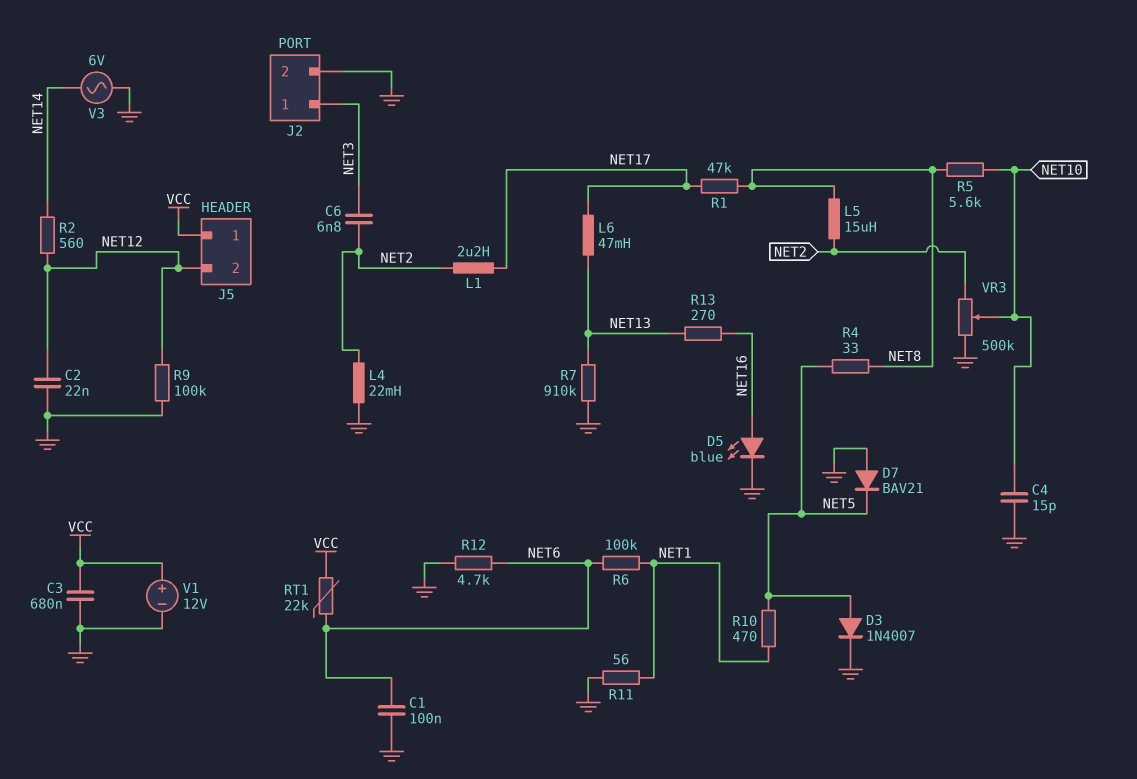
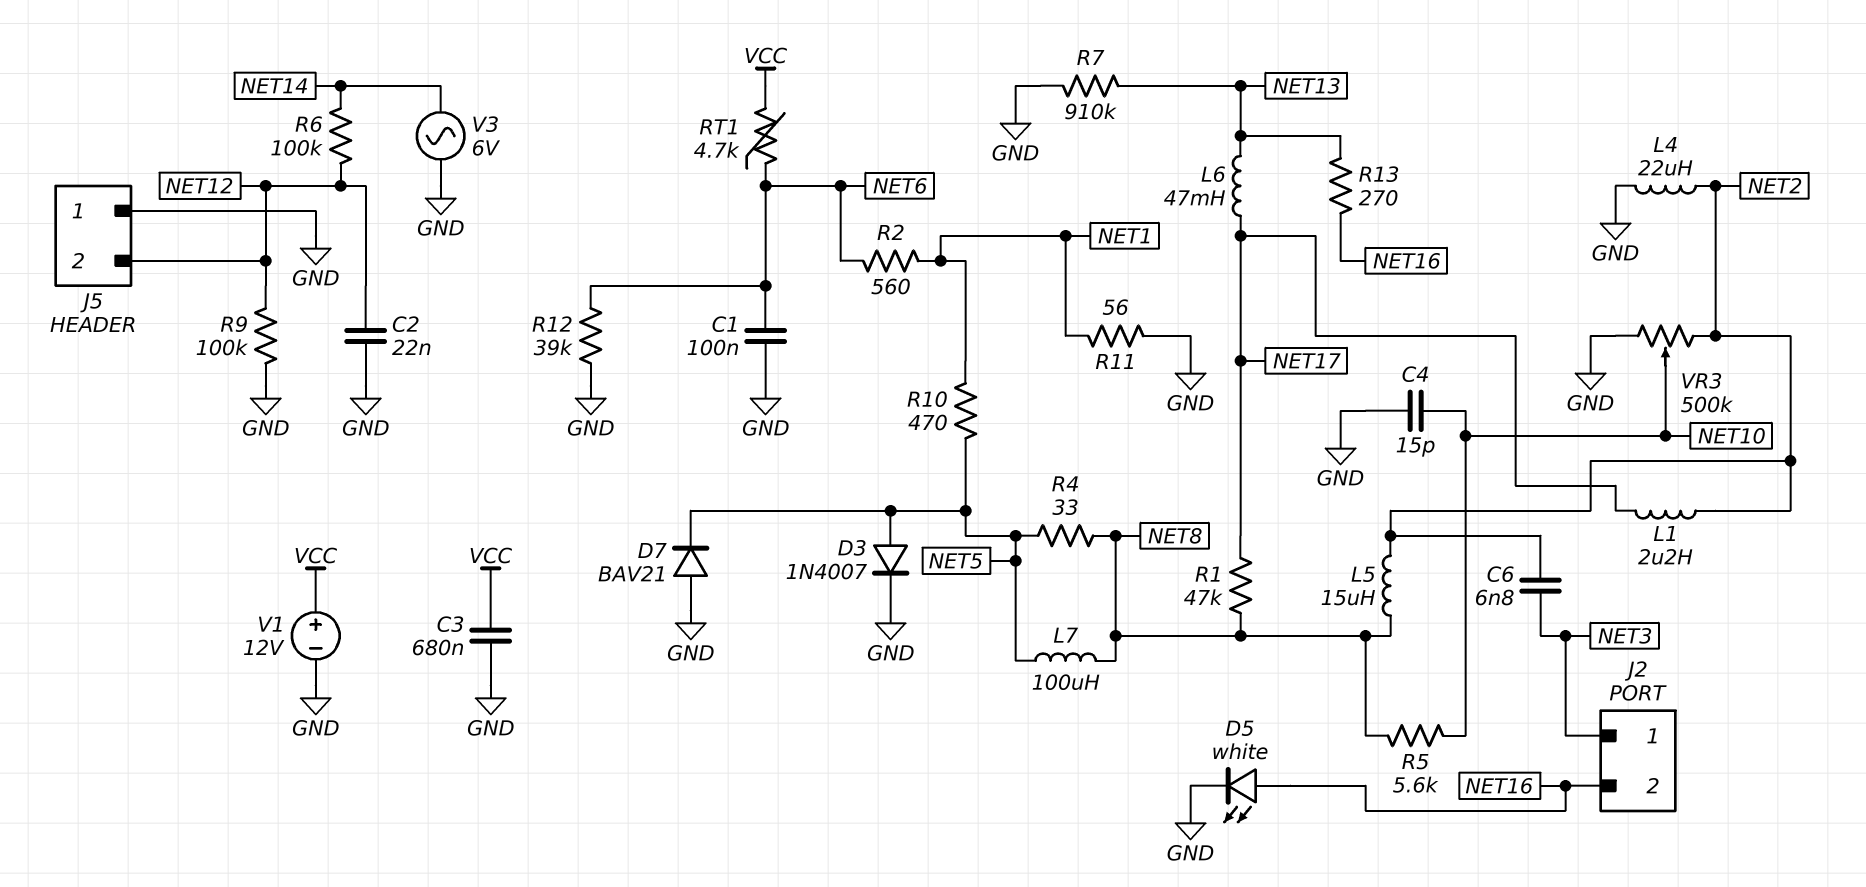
D5: LED blue (A NET16, K GND) -> LED white (A NET16, K GND)
J2 pin 2: GND -> NET16
J5 pin 1: VCC -> GND
L4: 22mH (GND, NET2) -> 22uH (GND, NET2)
L7: none -> 100uH (NET5, NET8)
R2: 560 (NET12, NET14) -> 560 (NET1, NET6)
R6: 100k (NET1, NET6) -> 100k (NET12, NET14)
R12: 4.7k (GND, NET6) -> 39k (GND, NET6)
RT1: 22k (NET6, VCC) -> 4.7k (NET6, VCC)

